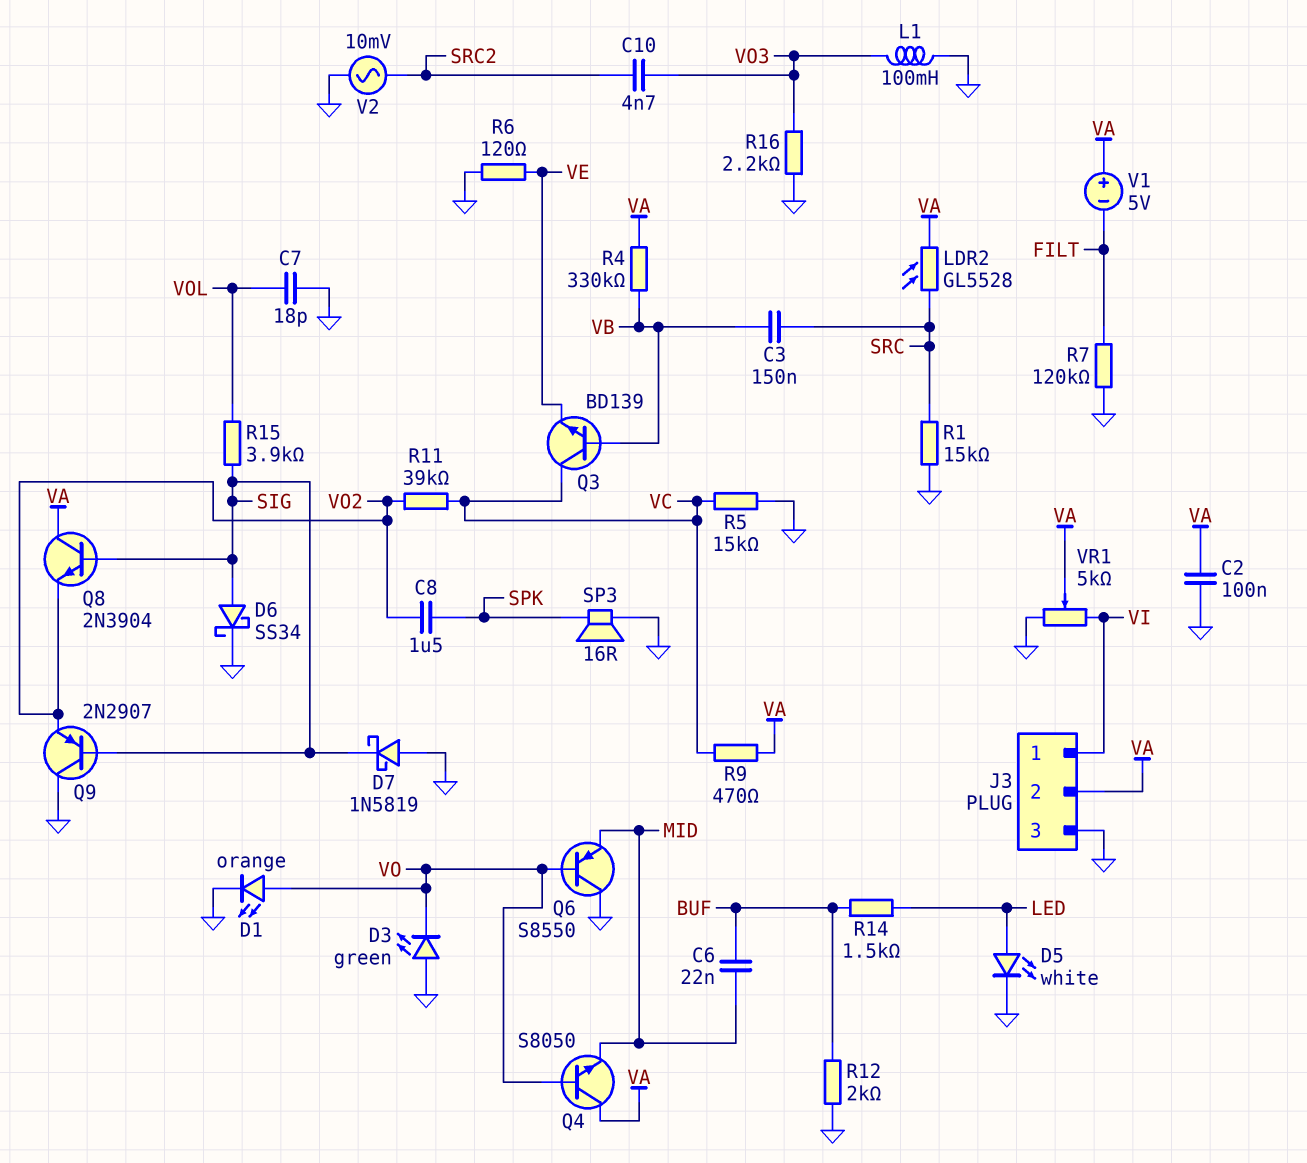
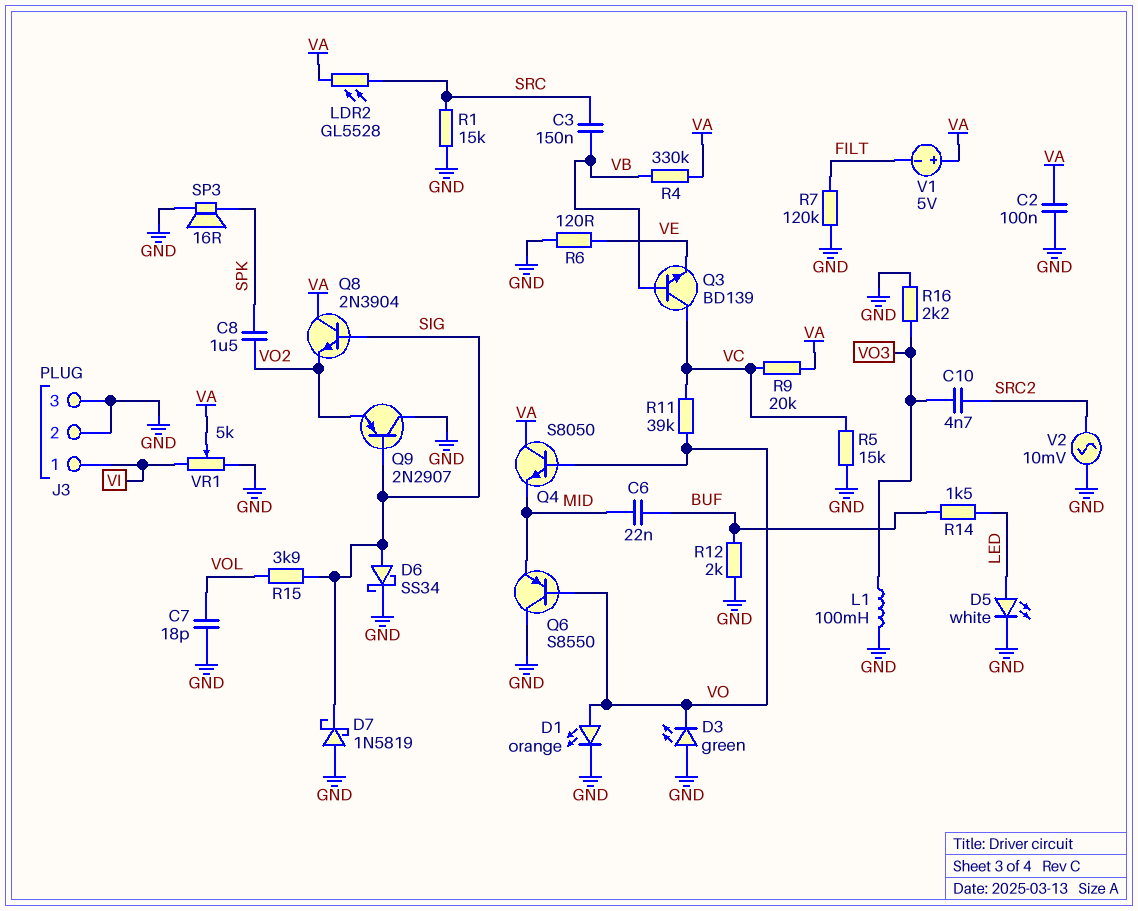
J3 pin 2: VA -> GND
R9: 470 (VA, VC) -> 20k (VA, VC)
R11: 39k (VC, VO2) -> 39k (VC, VO)

